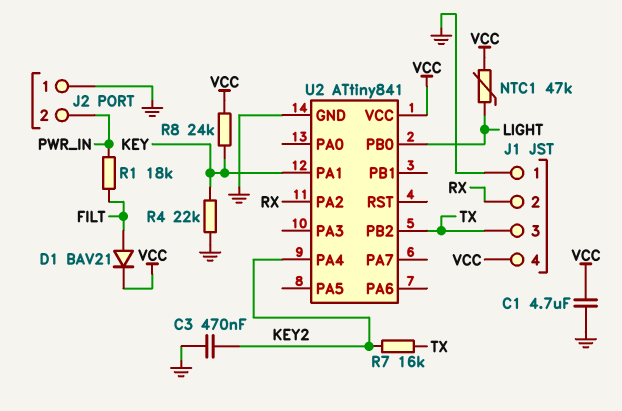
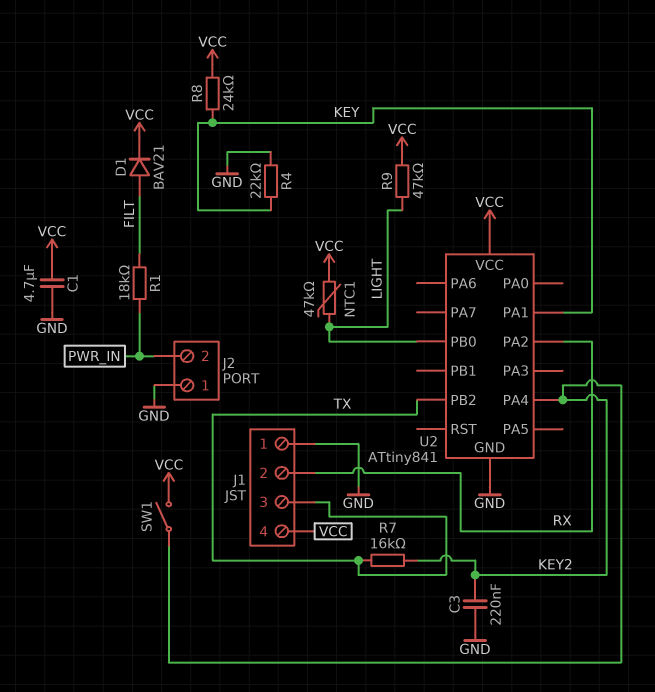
C3: 470nF (GND, KEY2) -> 220nF (GND, KEY2)
R9: none -> 47k (LIGHT, VCC)
SW1: none -> switch (KEY2, VCC)

